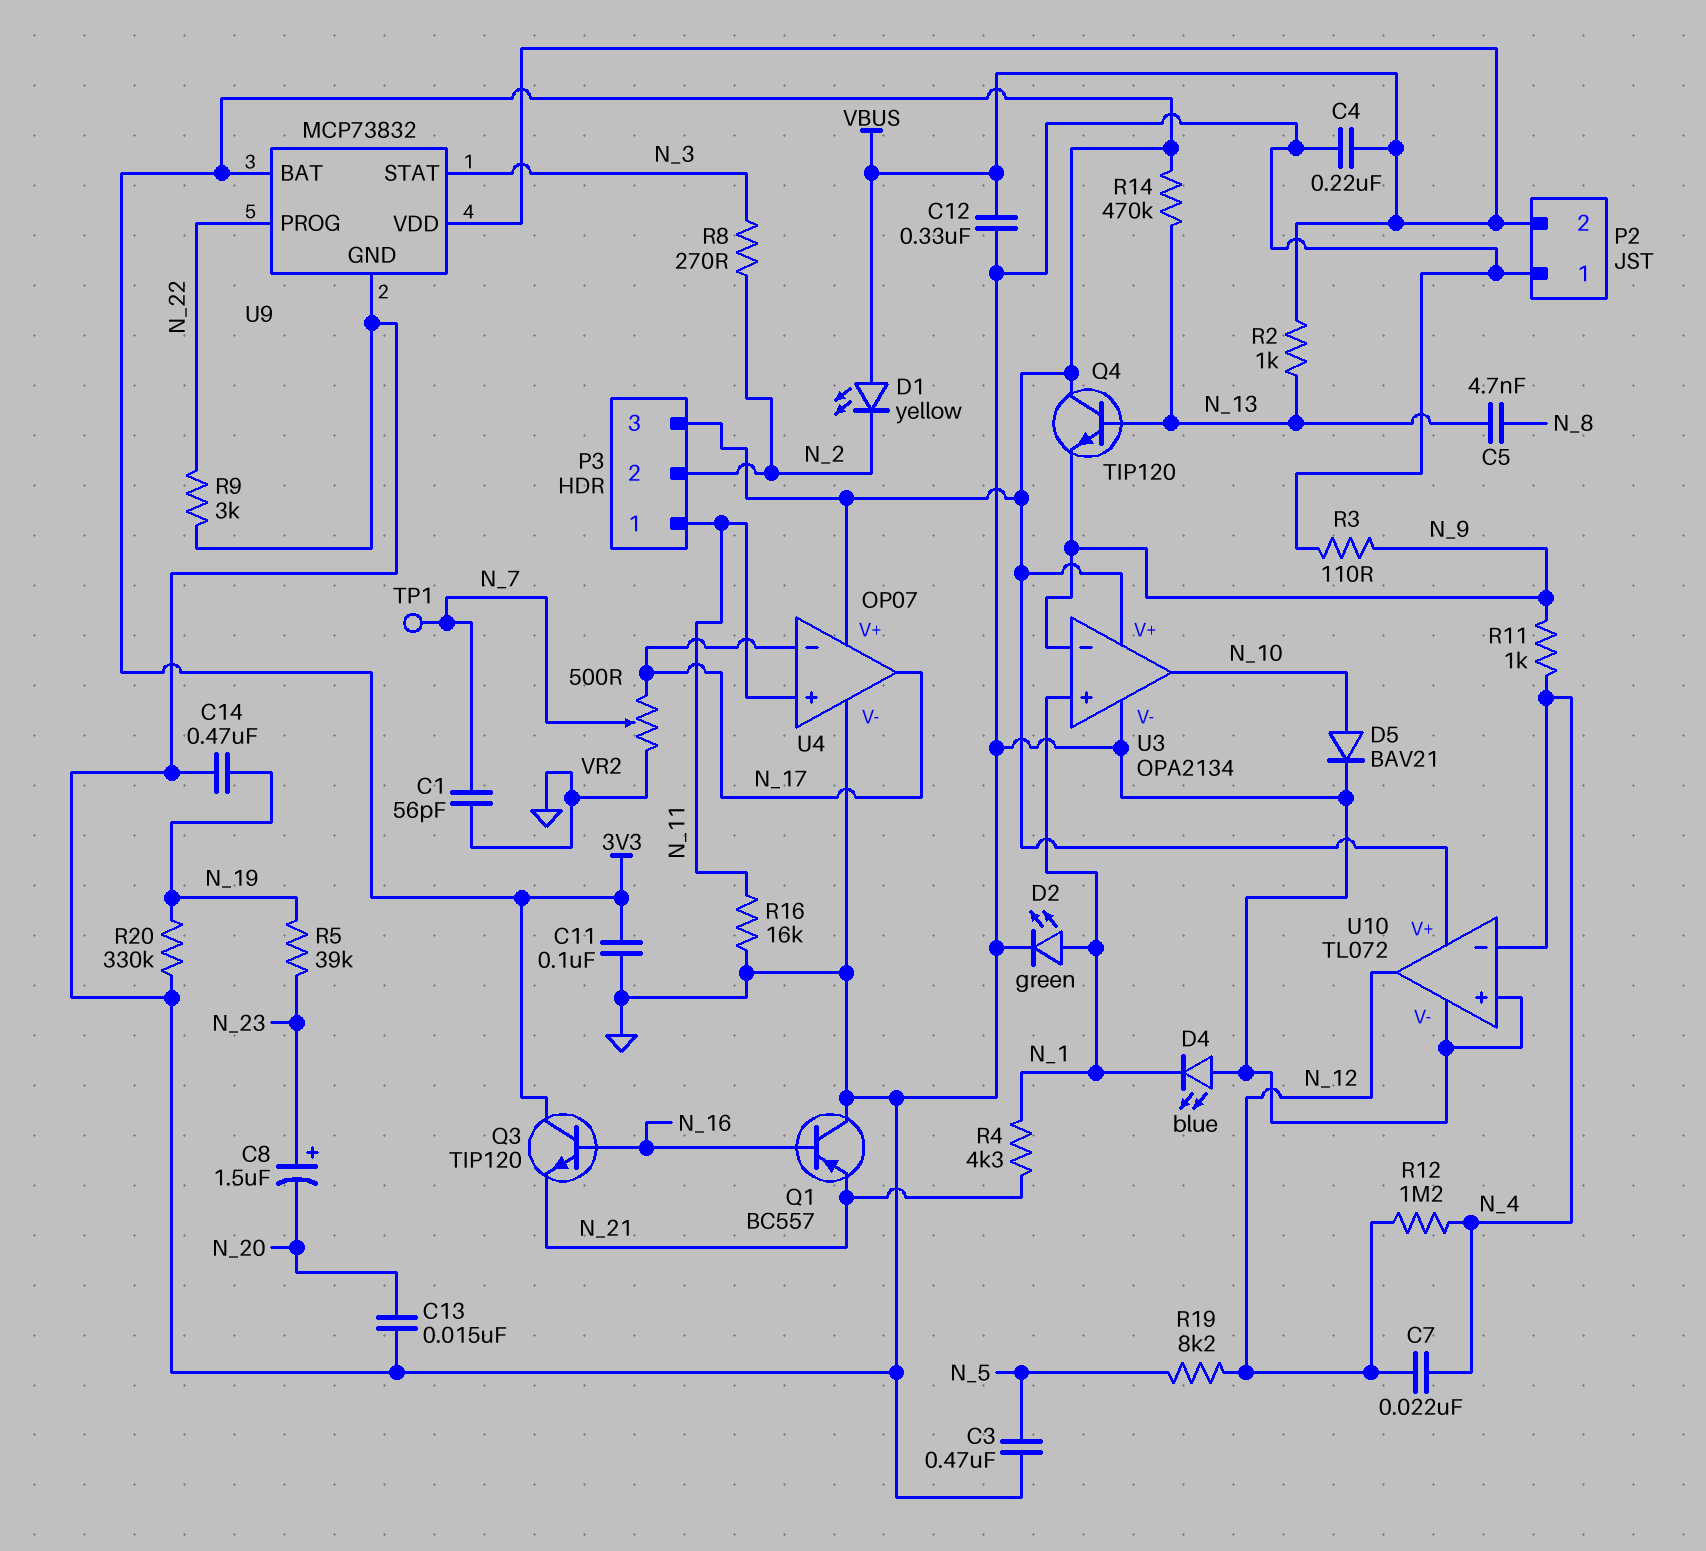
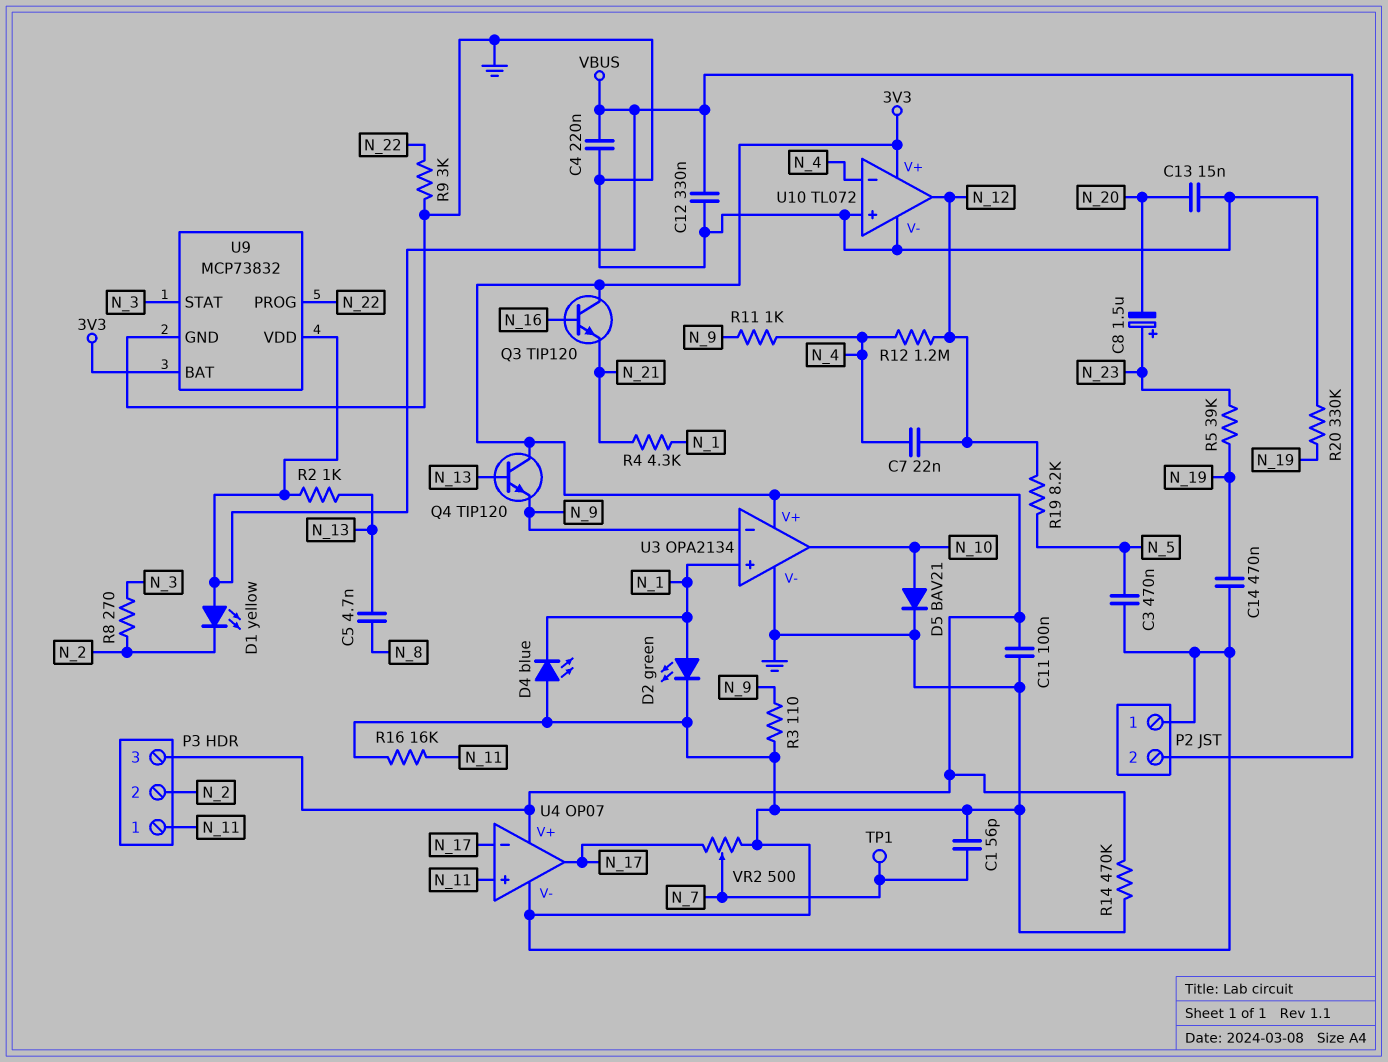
Q1: PNP BC557 (B N_16, C GND, E N_21) -> none
R14: 470k (3V3, N_13) -> 470k (3V3, GND)

